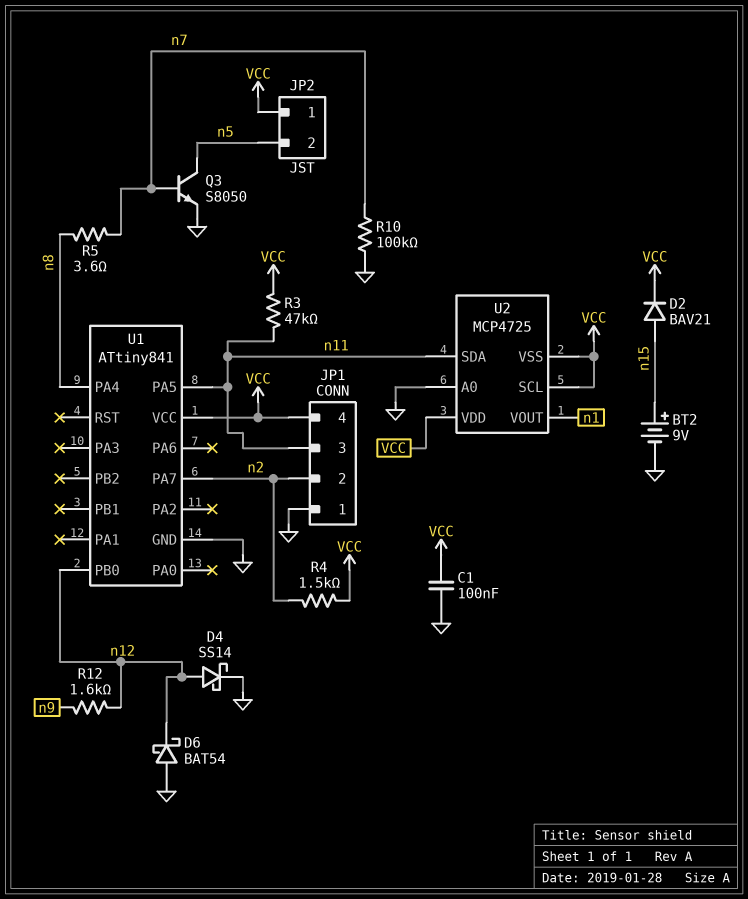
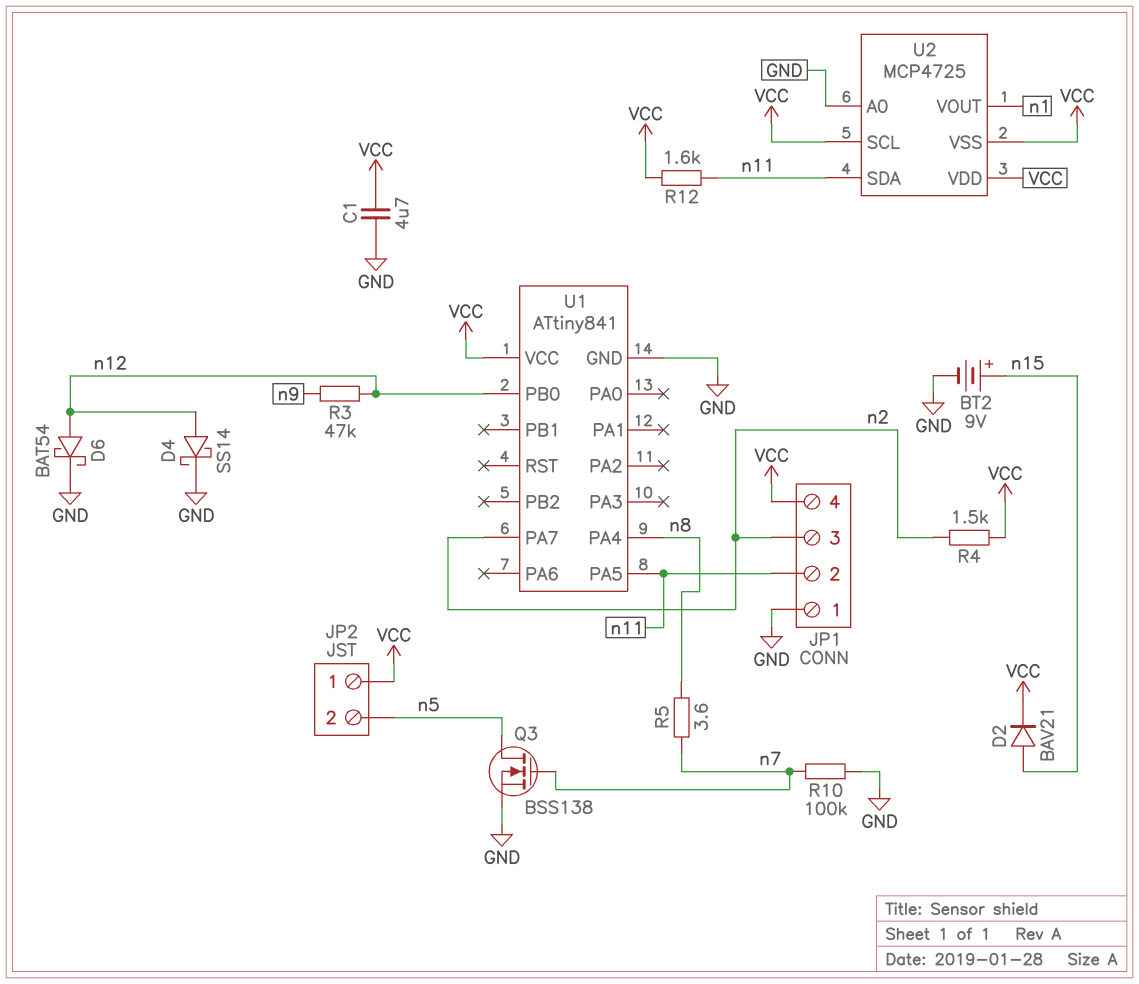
C1: 100nF (GND, VCC) -> 4.7uF (GND, VCC)
D6: schottky BAT54 (A GND, K n12) -> schottky BAT54 (A n12, K GND)
JP1 pin 2: n2 -> n11
JP1 pin 3: n11 -> n2
Q3: NPN S8050 (B n7, C n5, E GND) -> NMOS BSS138 (G n7, D n5, S GND)
R3: 47k (VCC, n11) -> 47k (n9, n12)
R12: 1.6k (n9, n12) -> 1.6k (VCC, n11)

